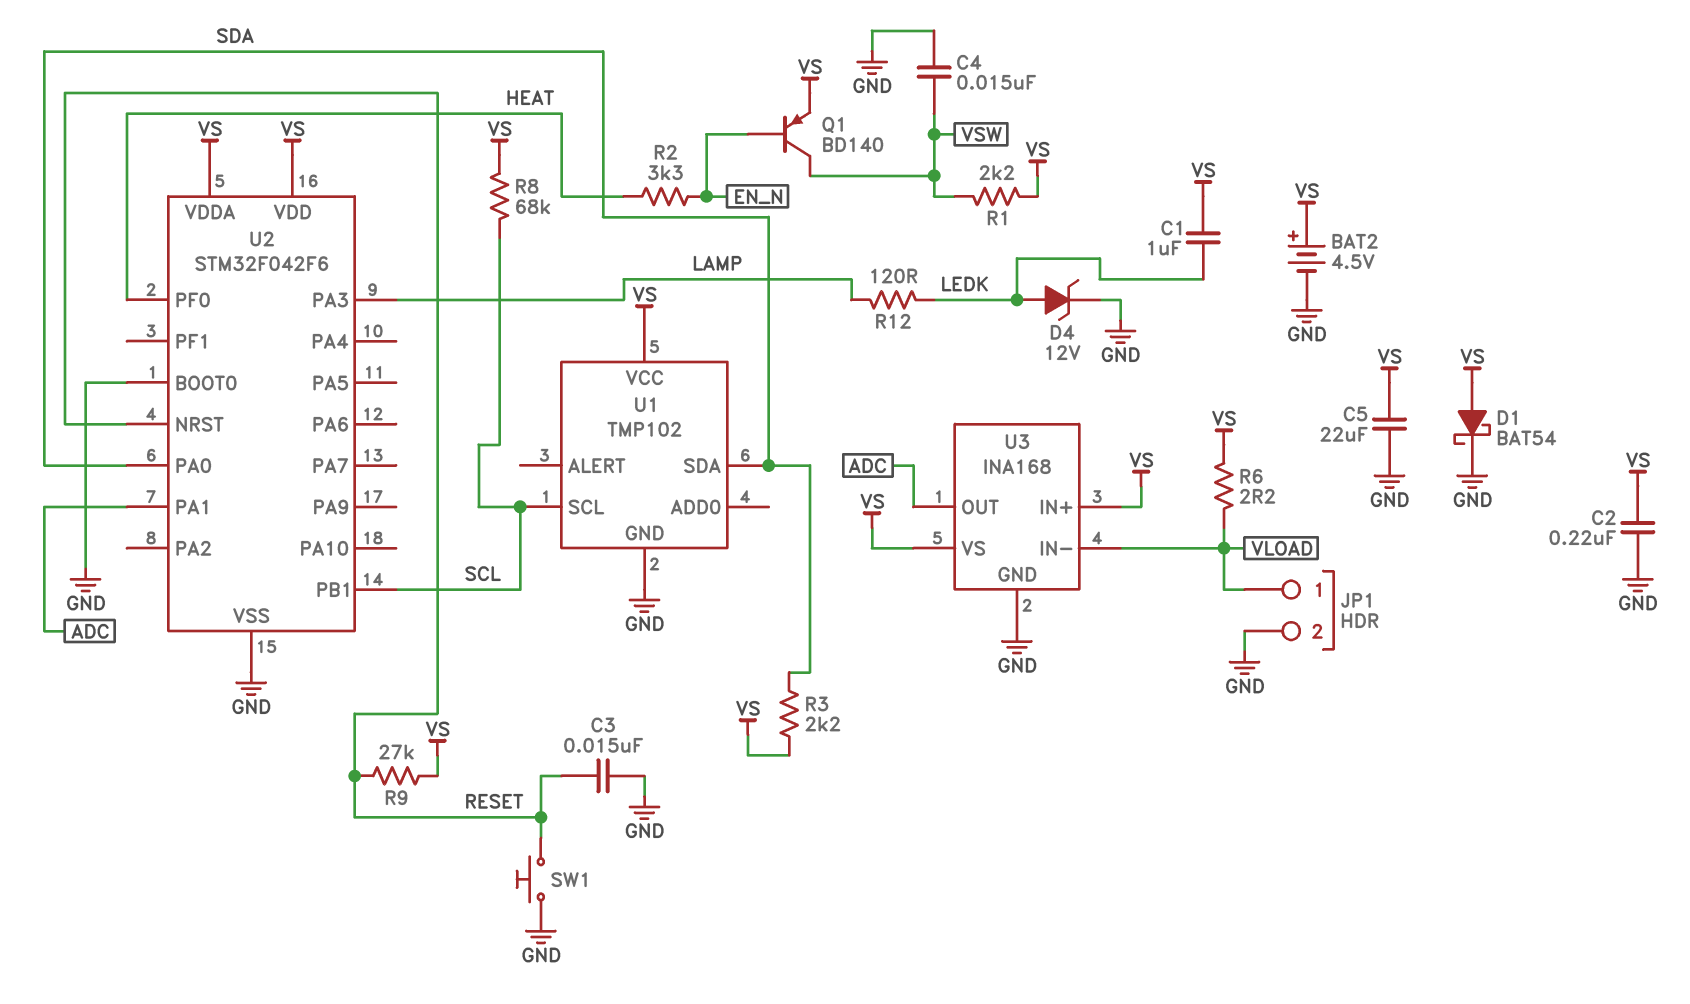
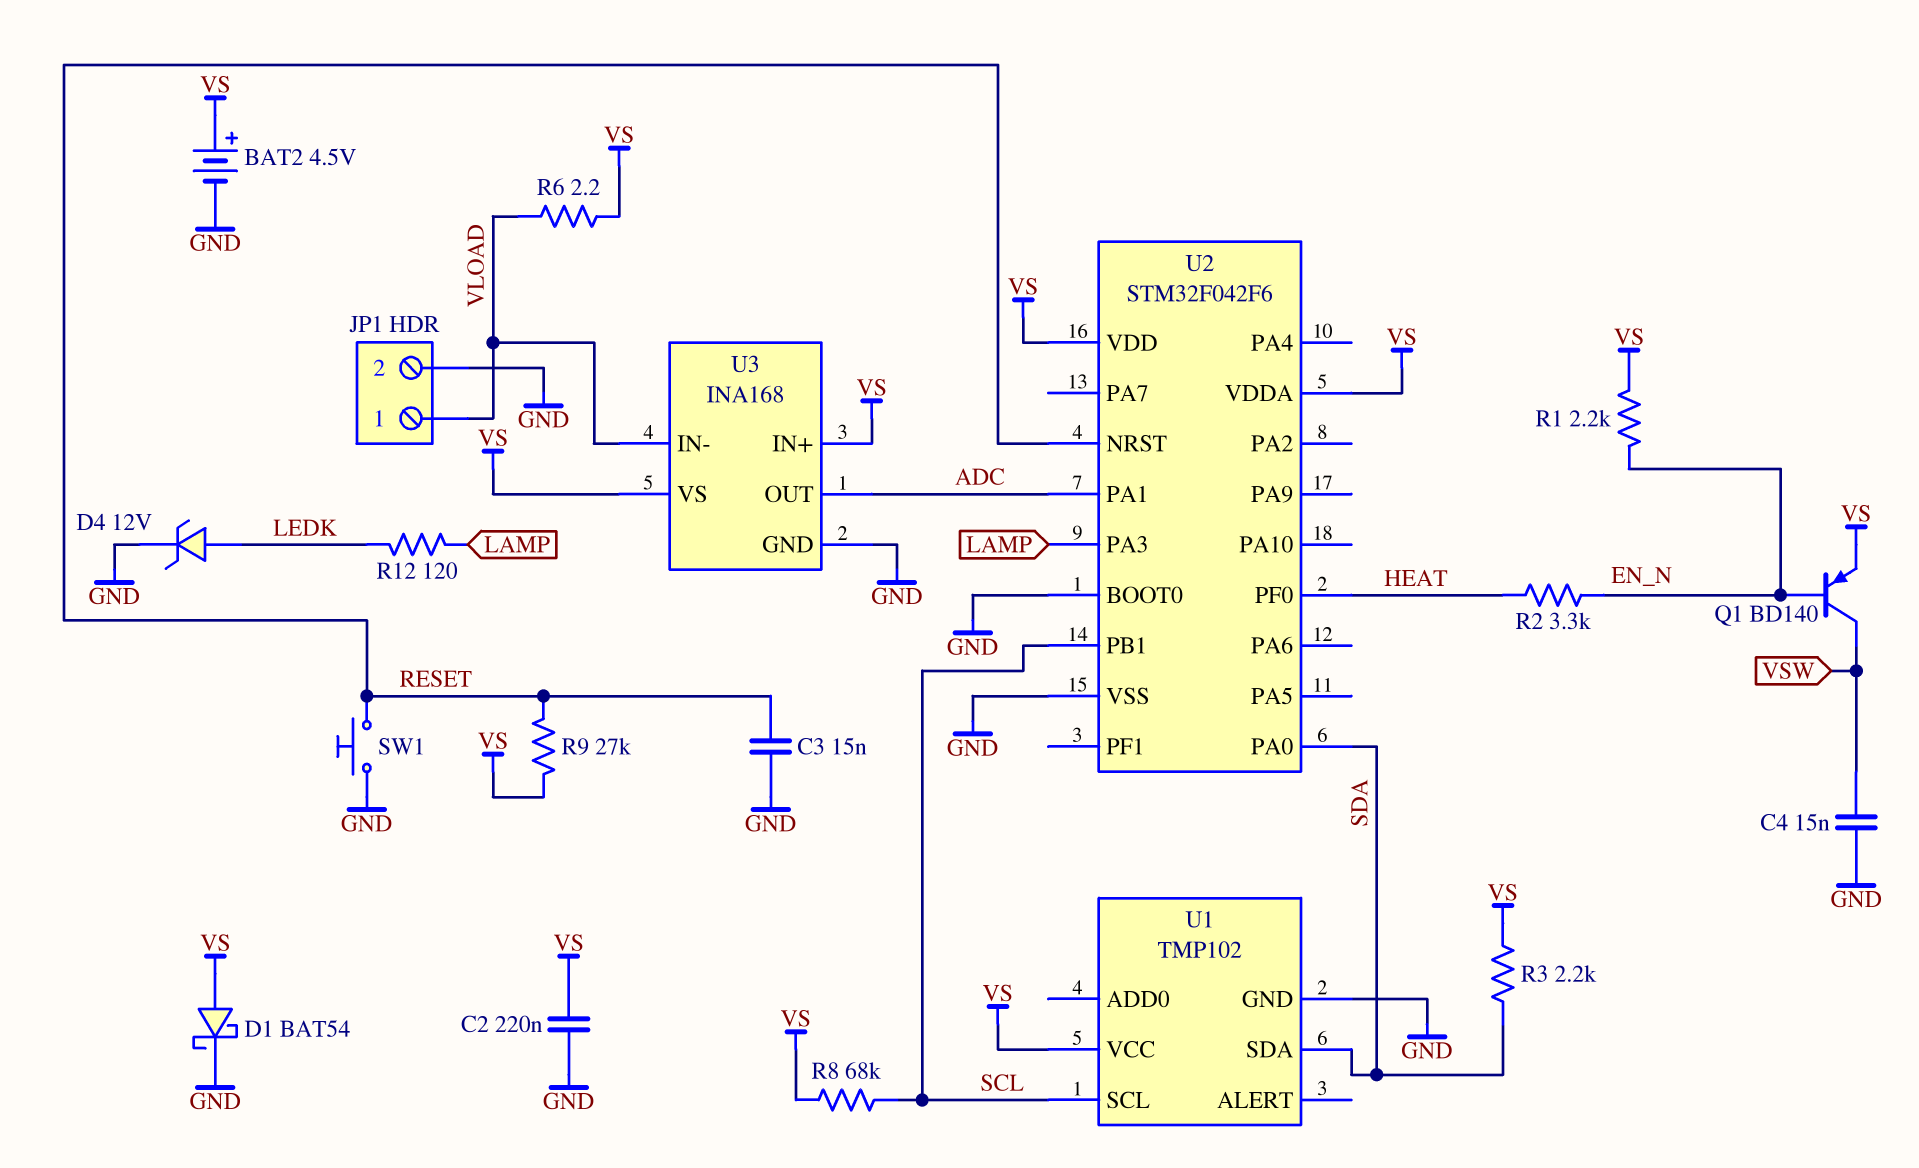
C1: 1uF (LEDK, VS) -> none
C5: 22uF (GND, VS) -> none
R1: 2.2k (VS, VSW) -> 2.2k (EN_N, VS)

